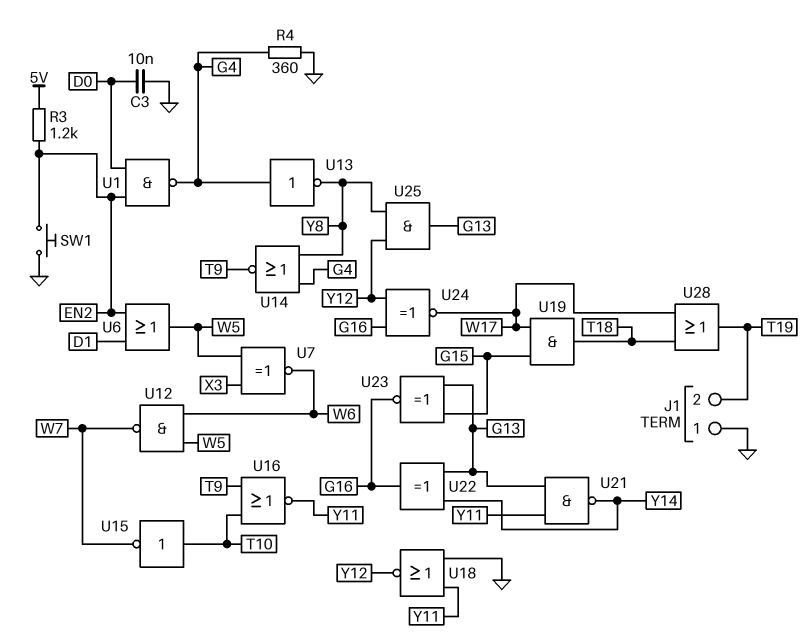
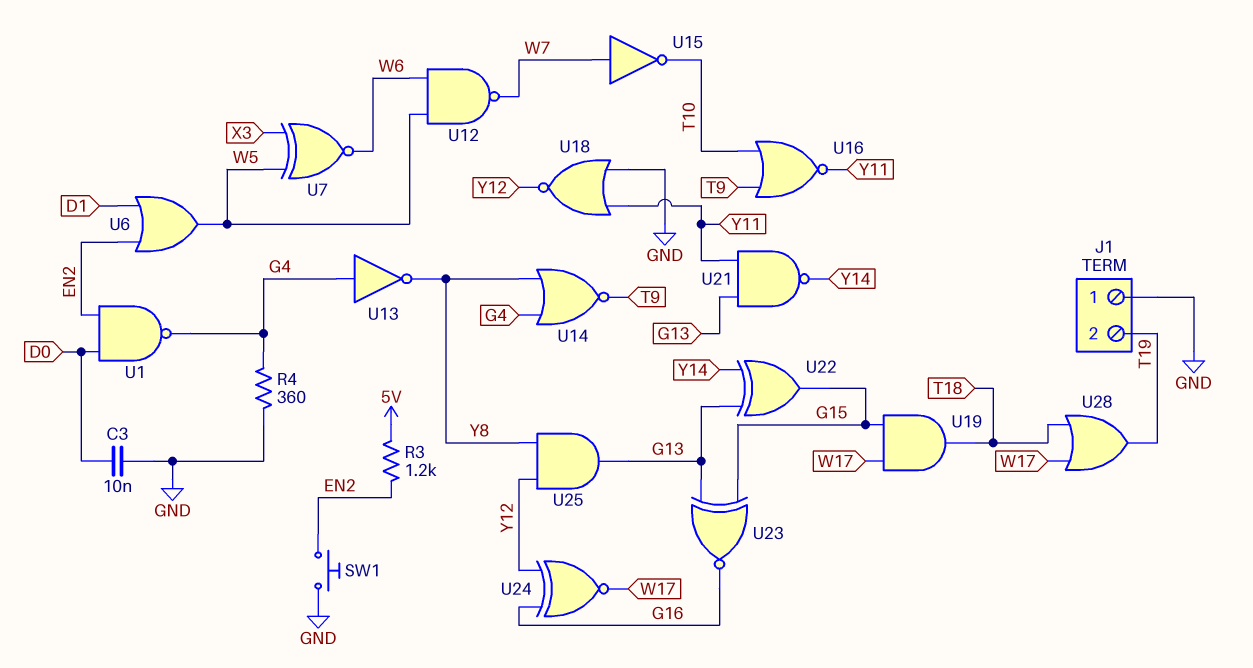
U15: NOT (in T10, out W7) -> NOT (in W7, out T10)
U22: XOR (in G13, in Y14, out G16) -> XOR (in G13, in Y14, out G15)

